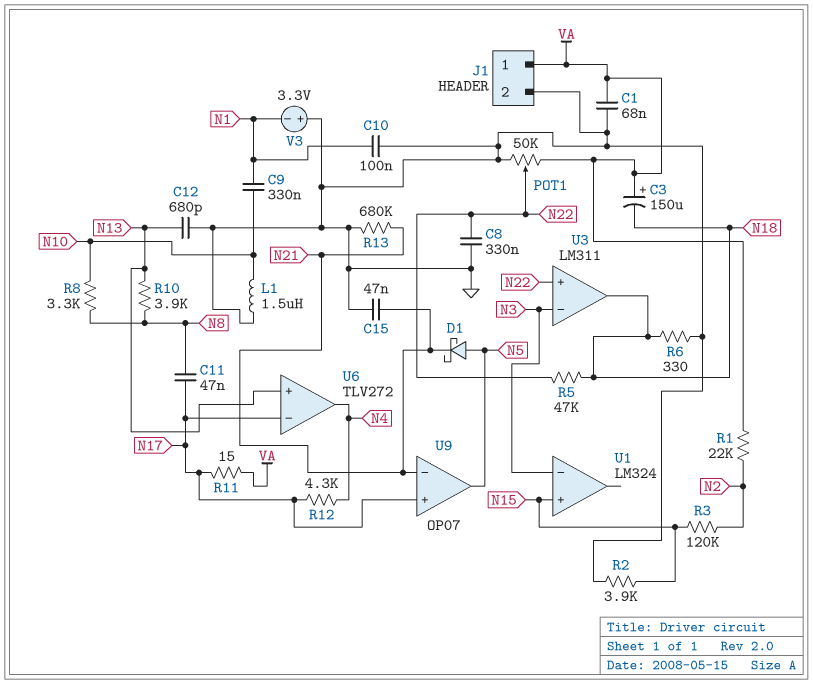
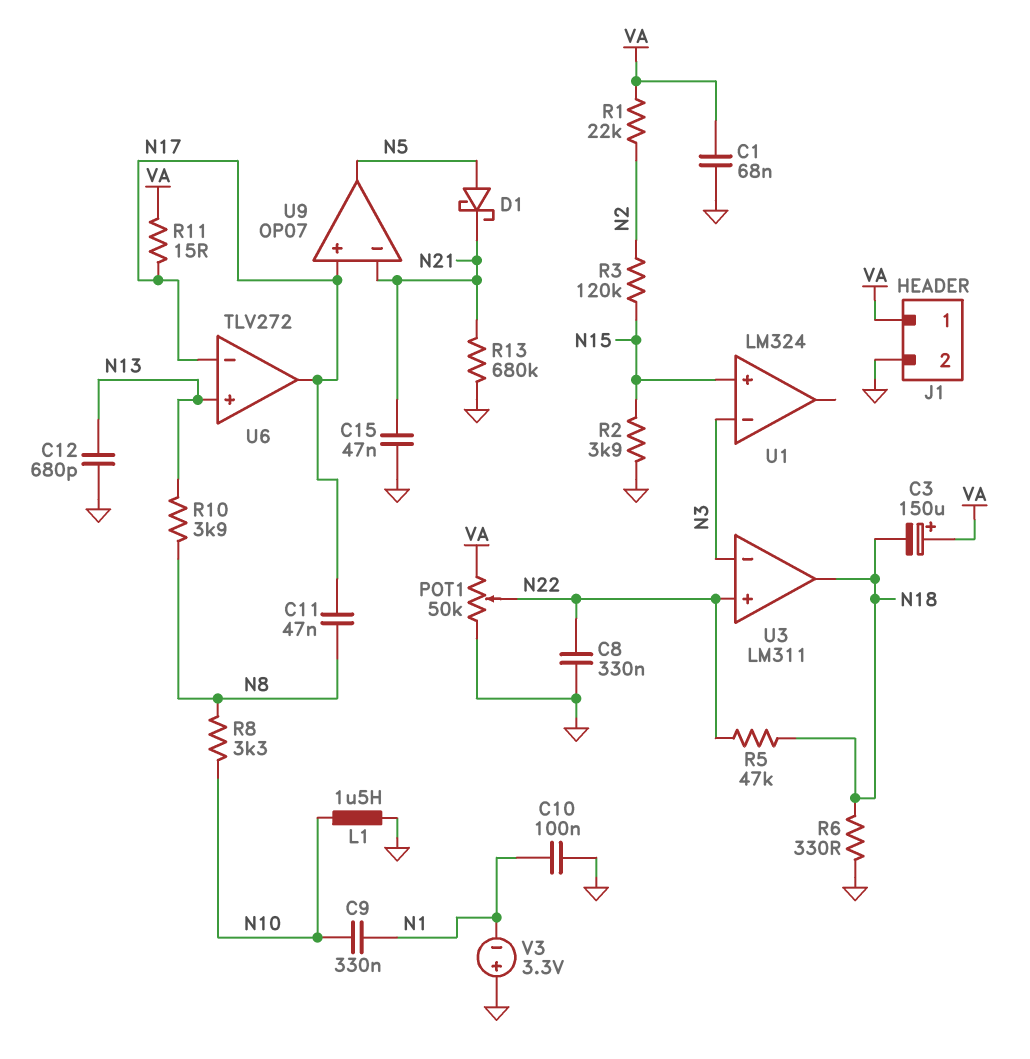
R12: 4.3k (N4, N17) -> none
U6 pin out: N4 -> N17

